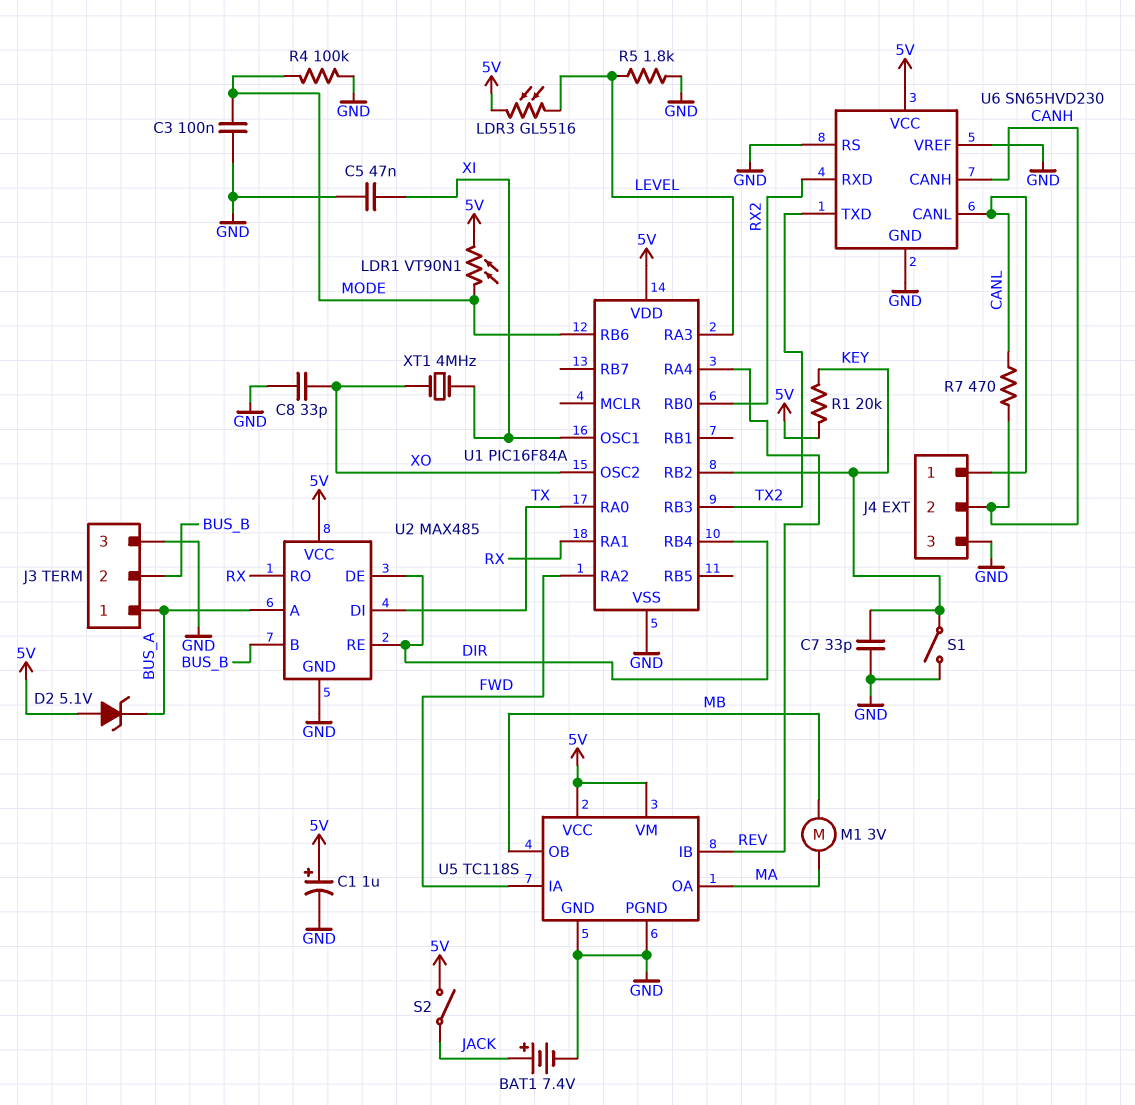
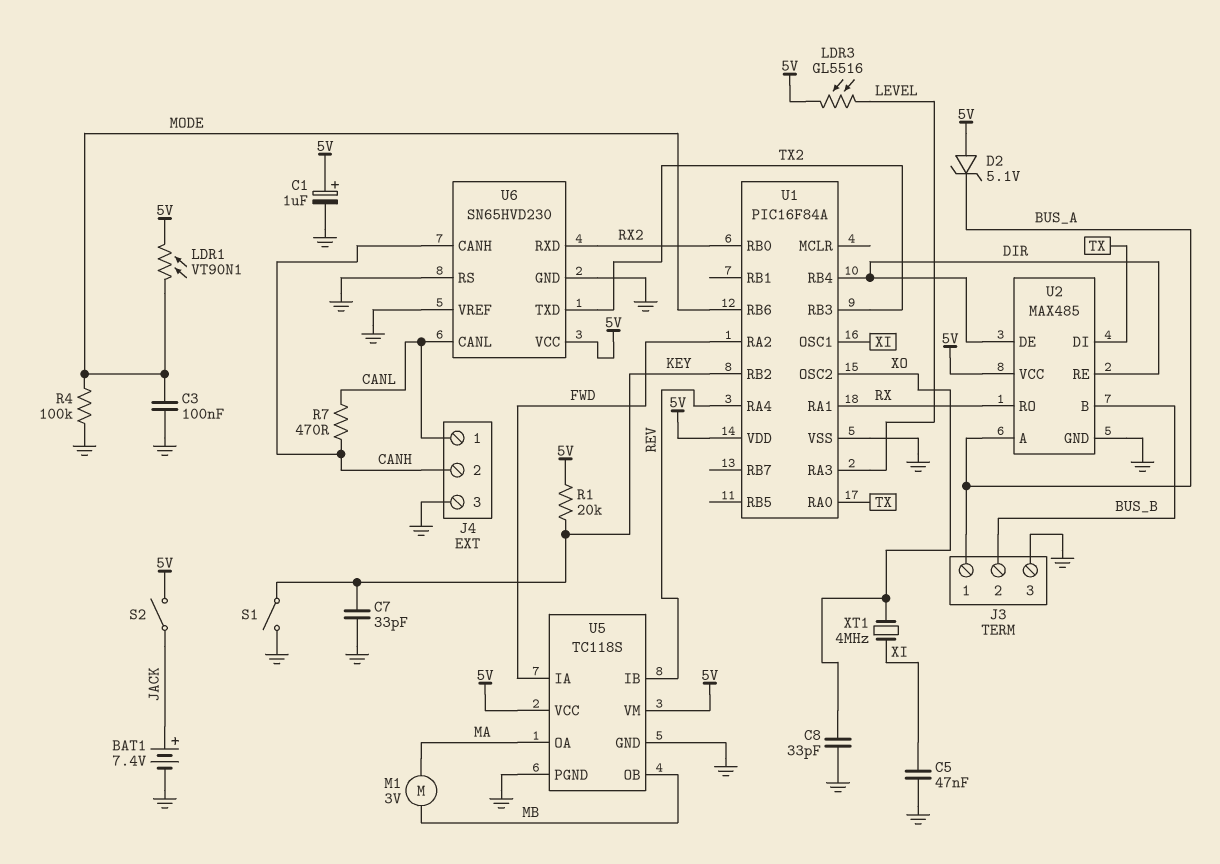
R5: 1.8k (GND, LEVEL) -> none

